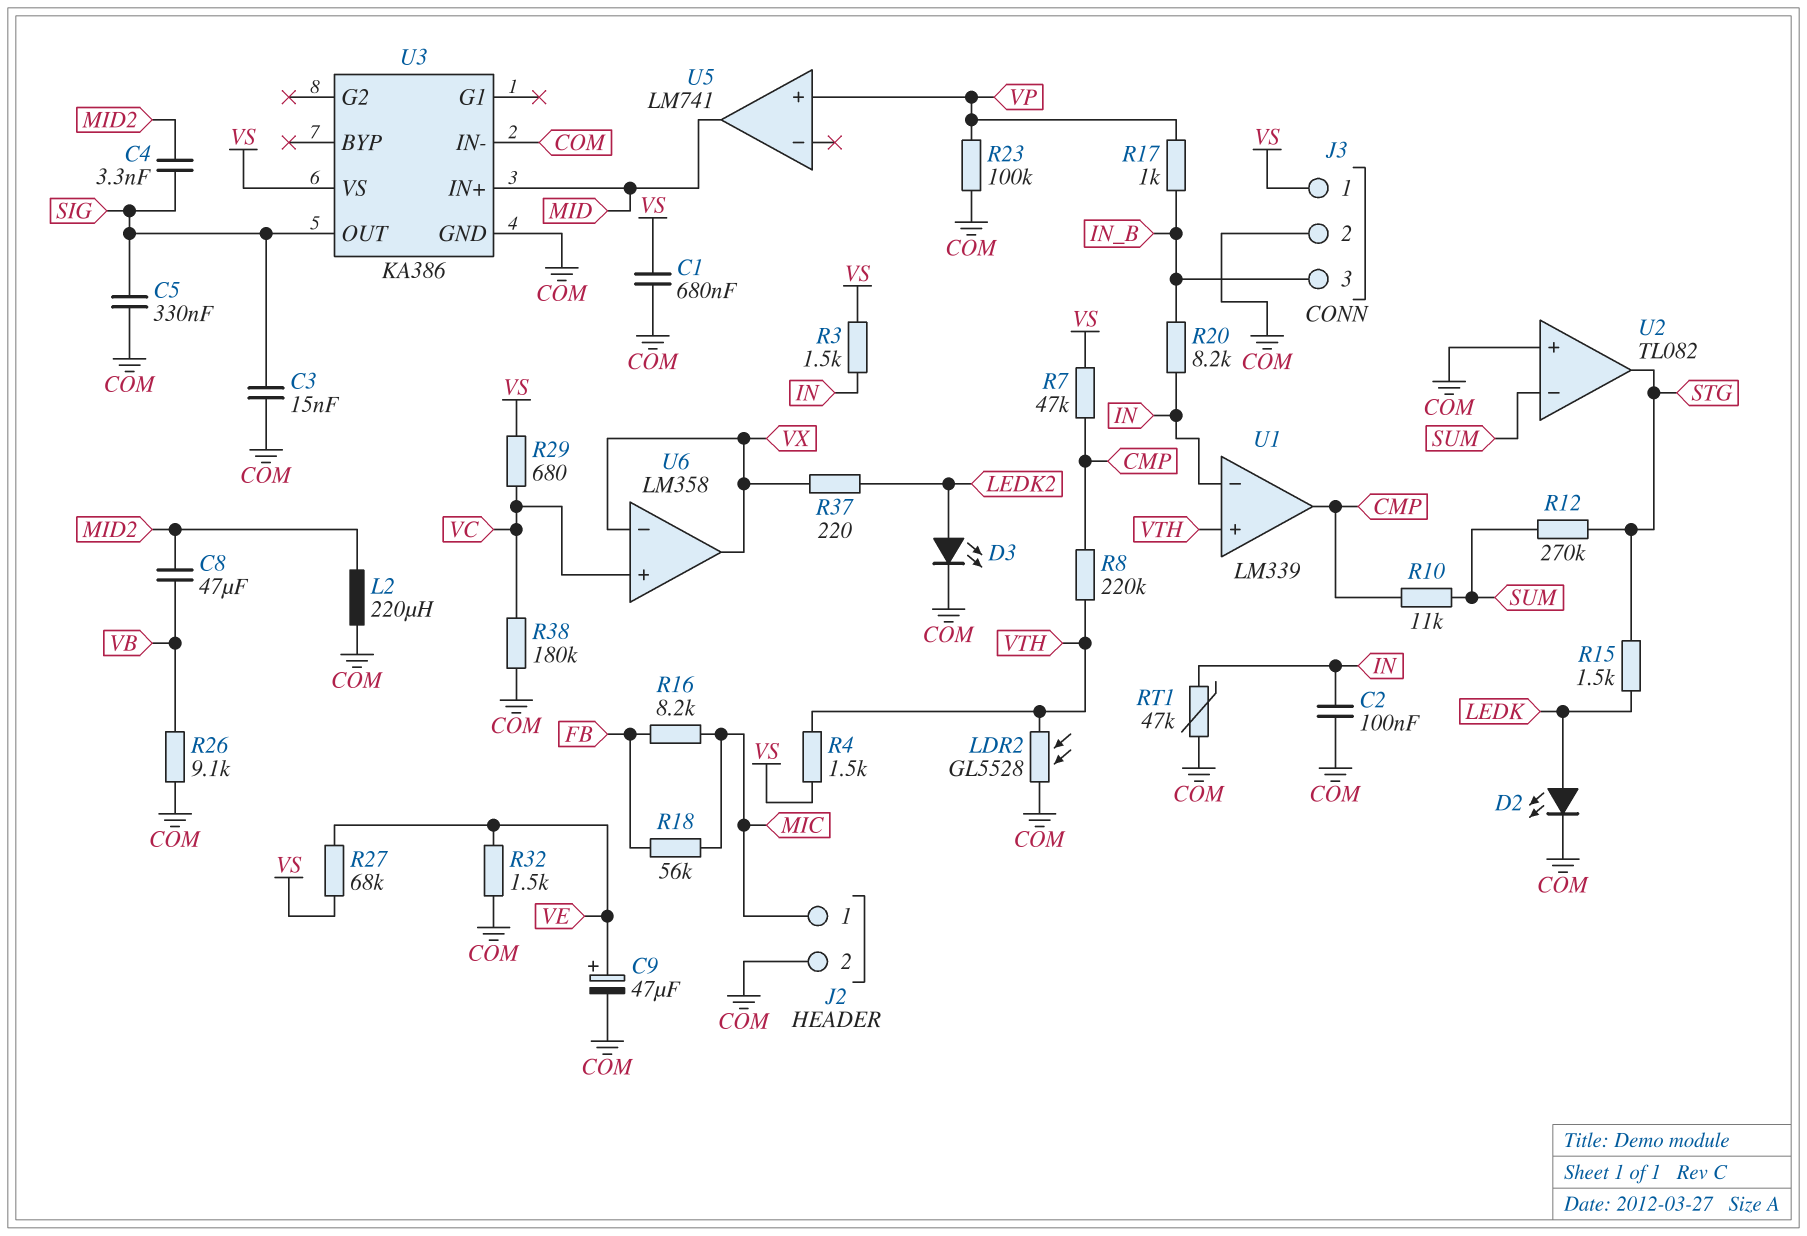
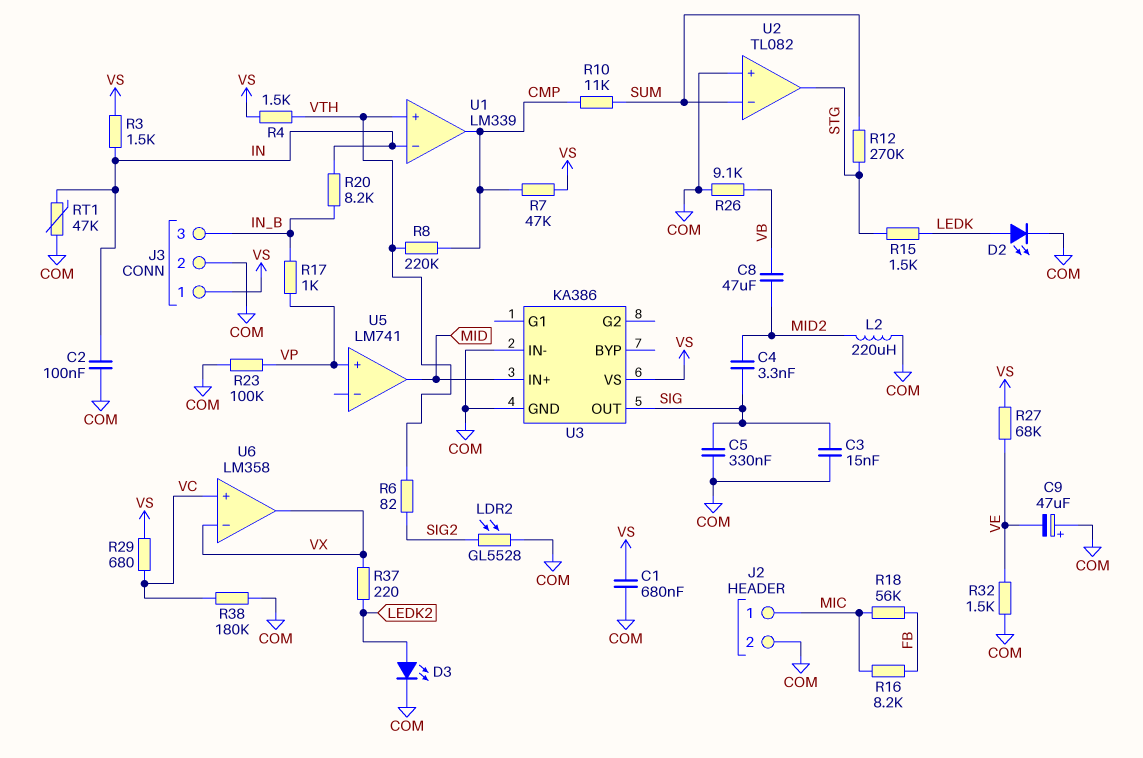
C9: 47uF (plus VE, minus COM) -> 47uF (plus COM, minus VE)
LDR2: GL5528 (COM, VTH) -> GL5528 (COM, SIG2)
R6: none -> 82 (SIG2, VTH)

